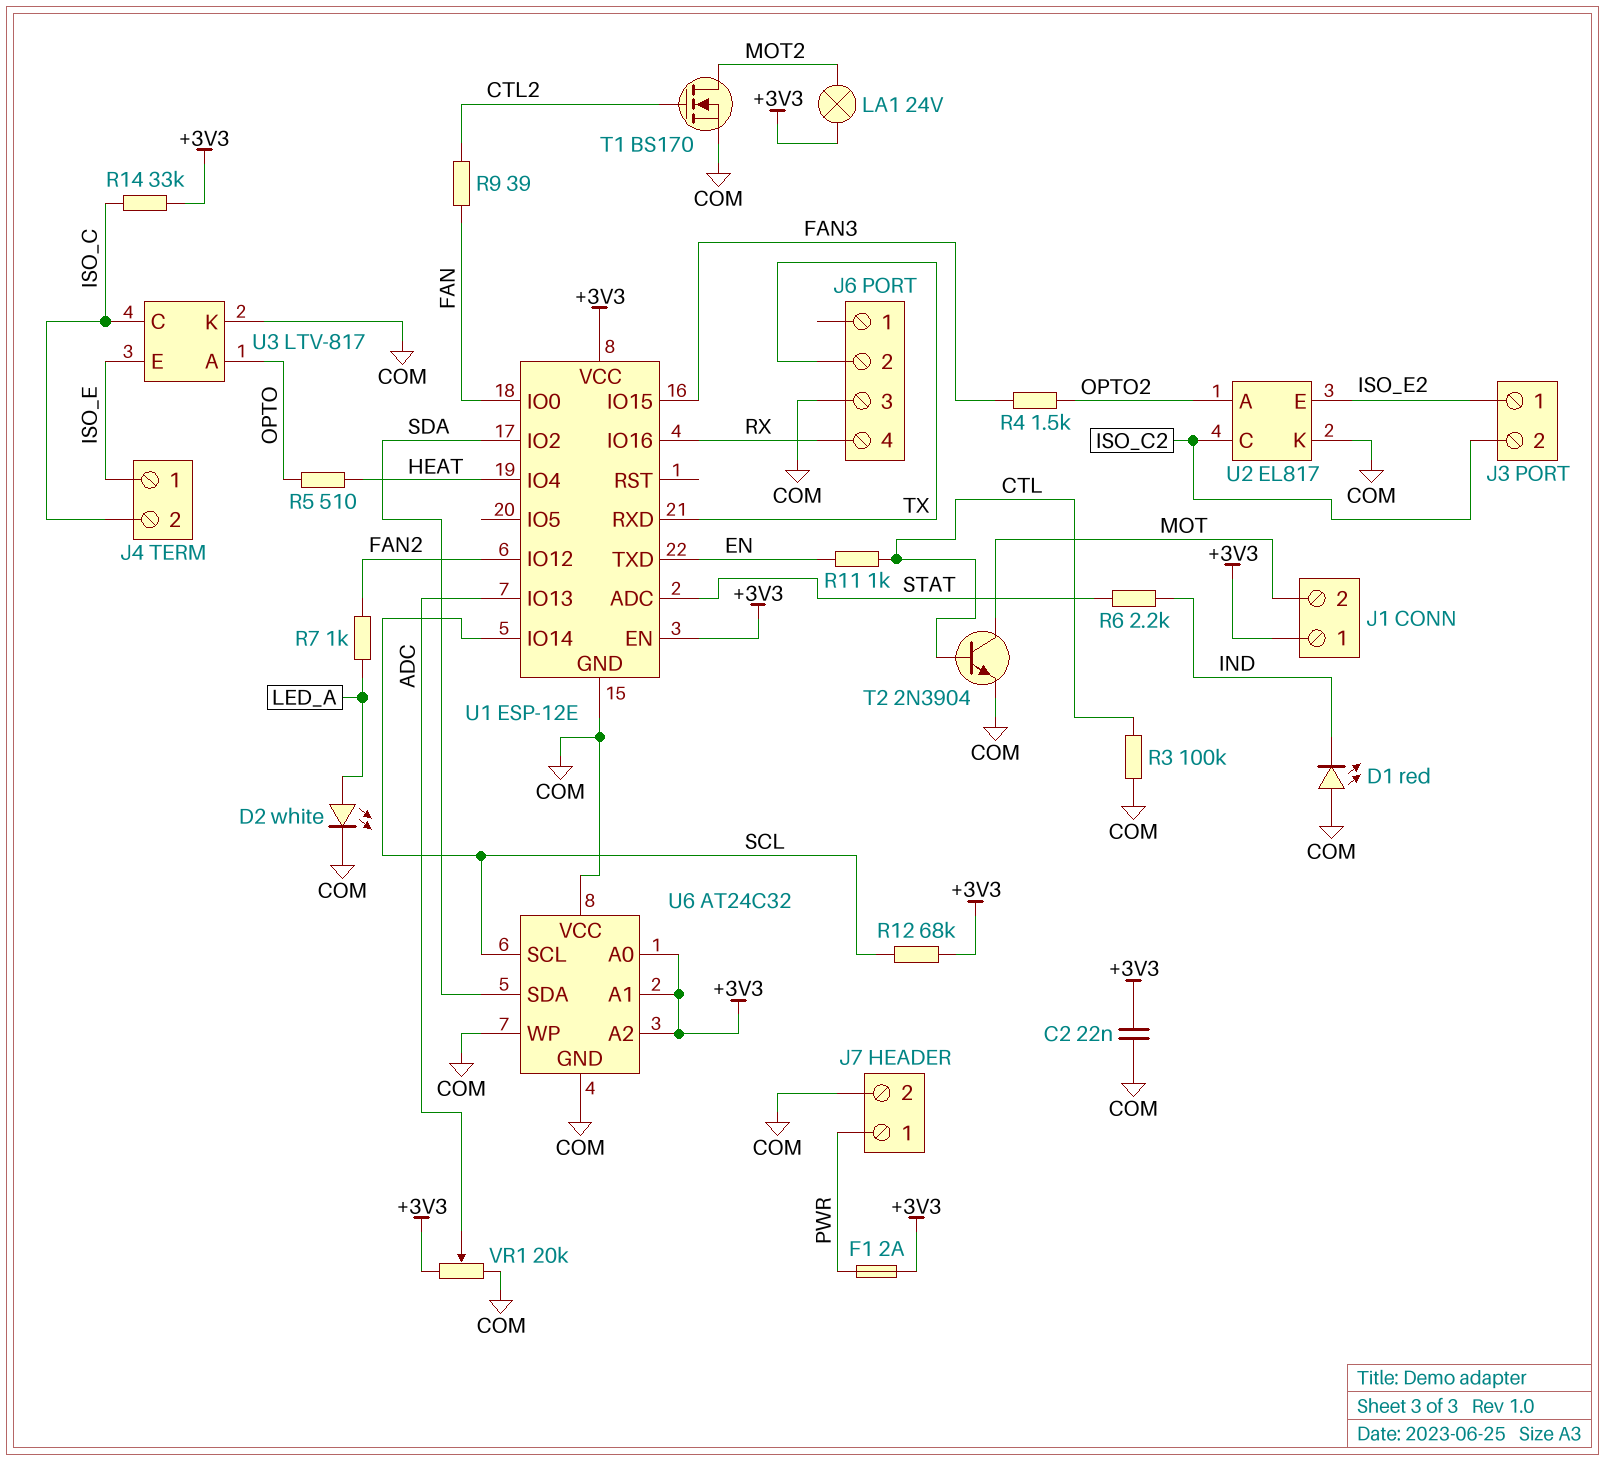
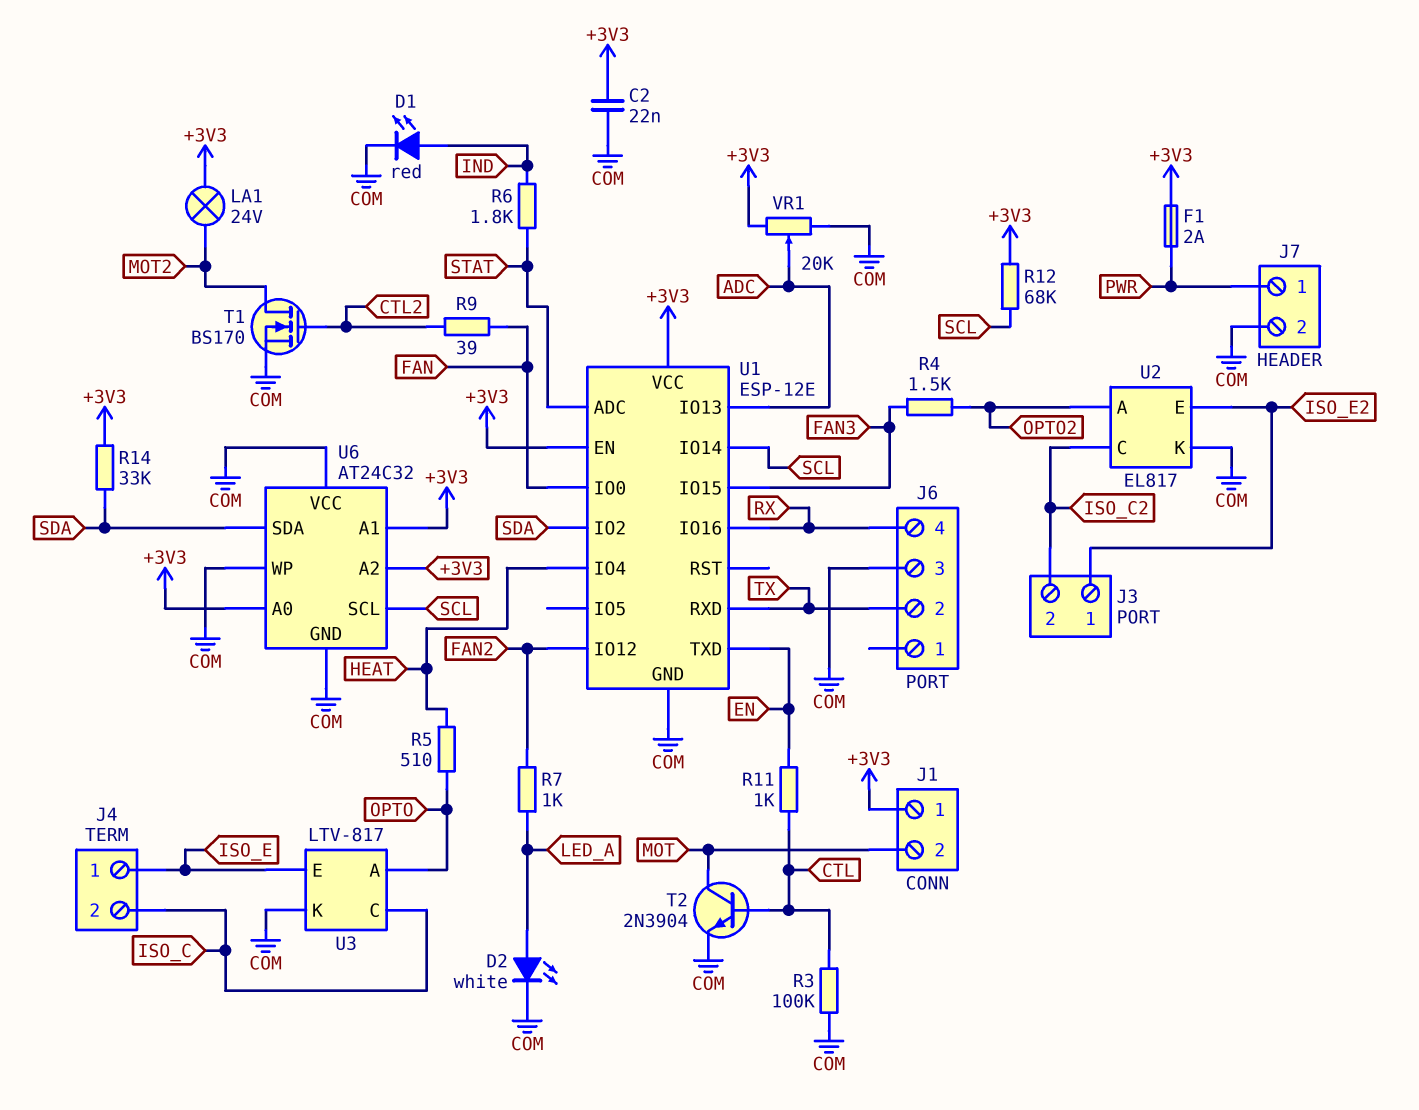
D1: LED red (A COM, K IND) -> LED red (A IND, K COM)
R6: 2.2k (IND, STAT) -> 1.8k (IND, STAT)
R14: 33k (+3V3, ISO_C) -> 33k (+3V3, SDA)

